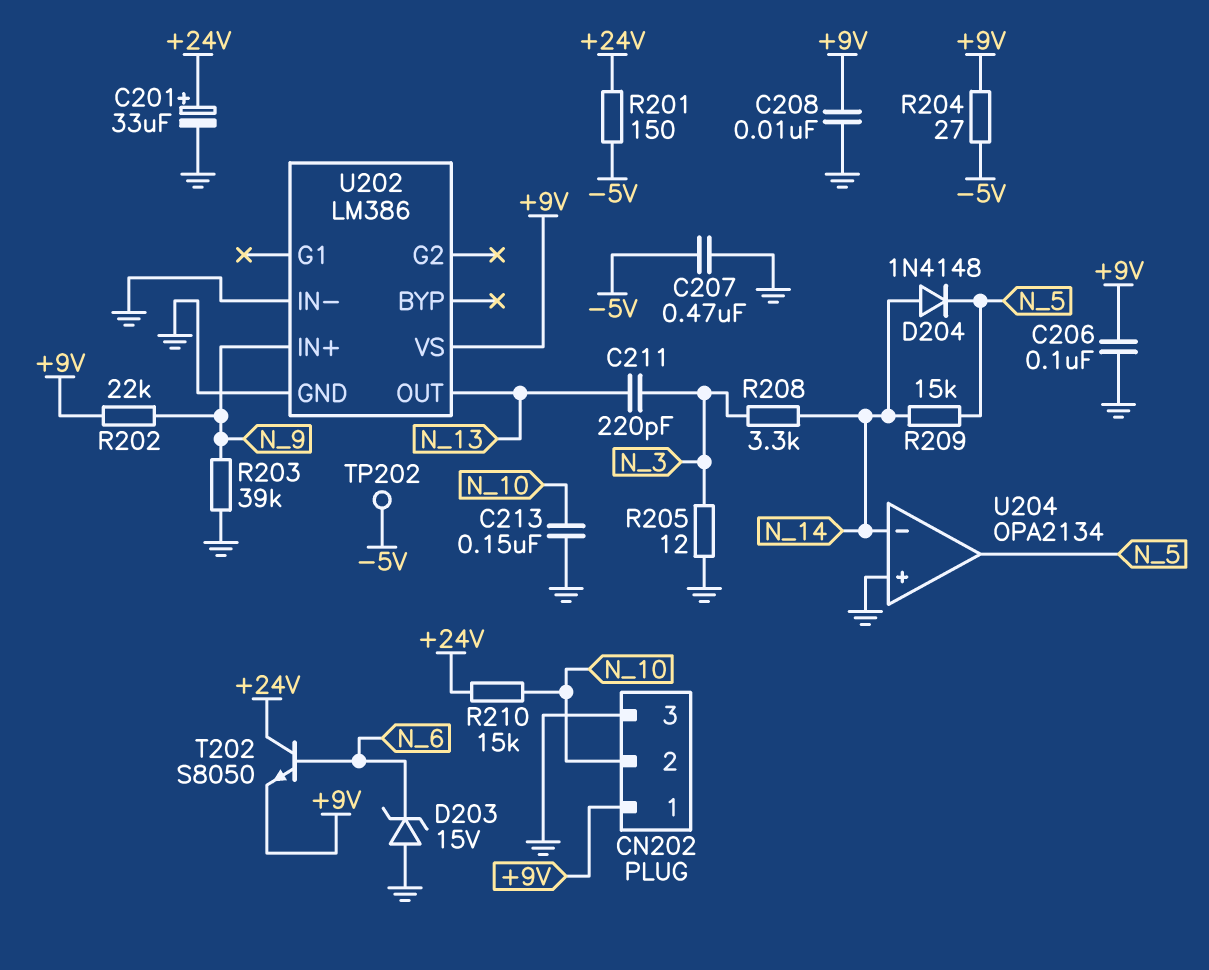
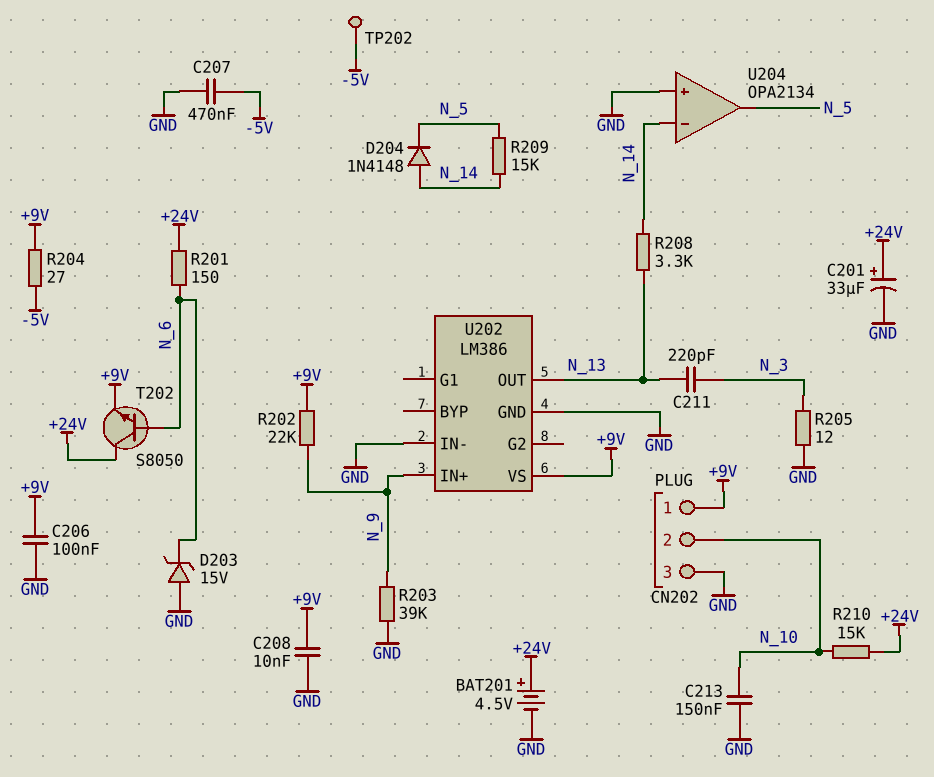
BAT201: none -> 4.5V (plus +24V, minus GND)
R201: 150 (+24V, -5V) -> 150 (+24V, N_6)
R208: 3.3k (N_3, N_14) -> 3.3k (N_13, N_14)

